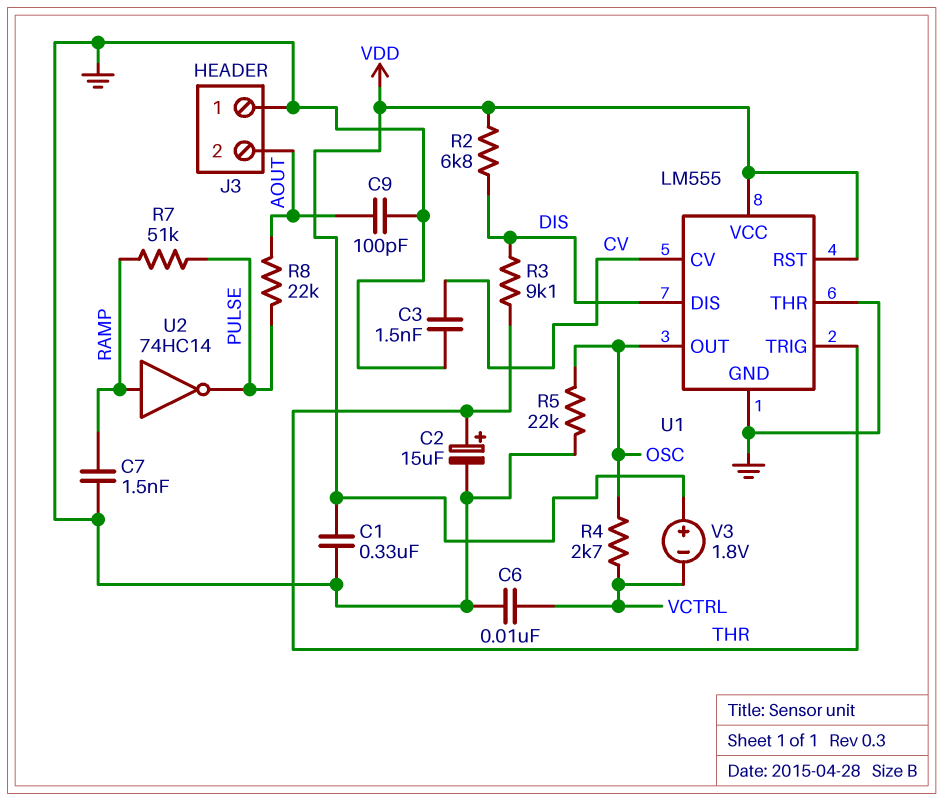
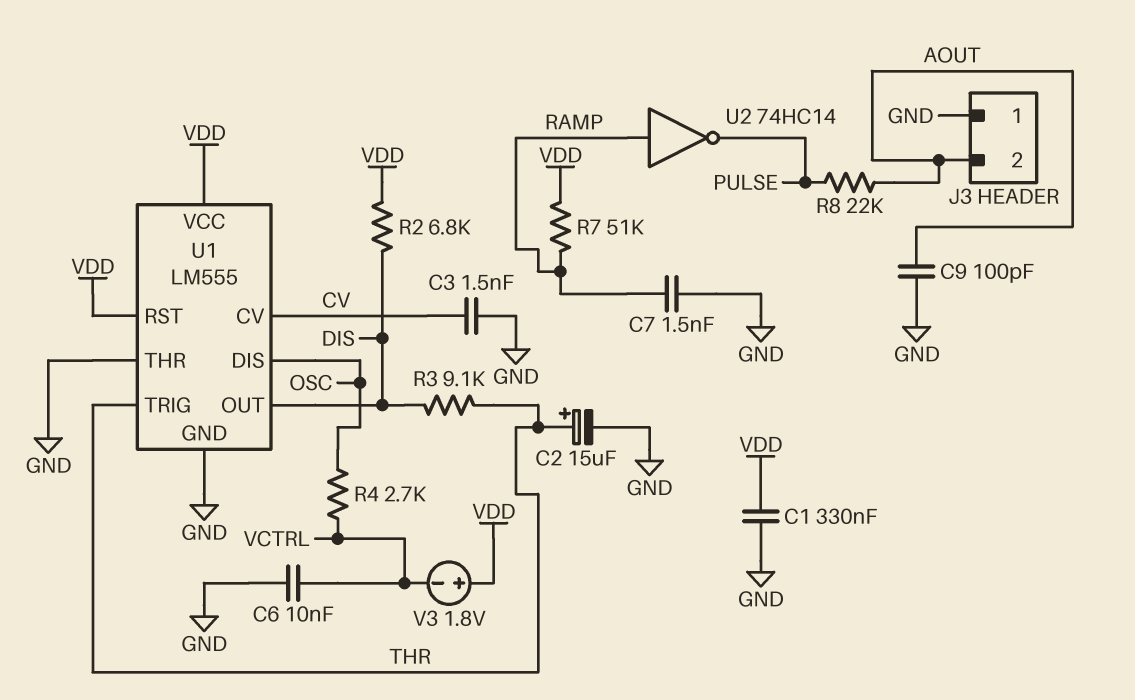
R5: 22k (GND, OSC) -> none
R7: 51k (PULSE, RAMP) -> 51k (RAMP, VDD)
U1 pin DIS: DIS -> OSC
U1 pin OUT: OSC -> DIS

